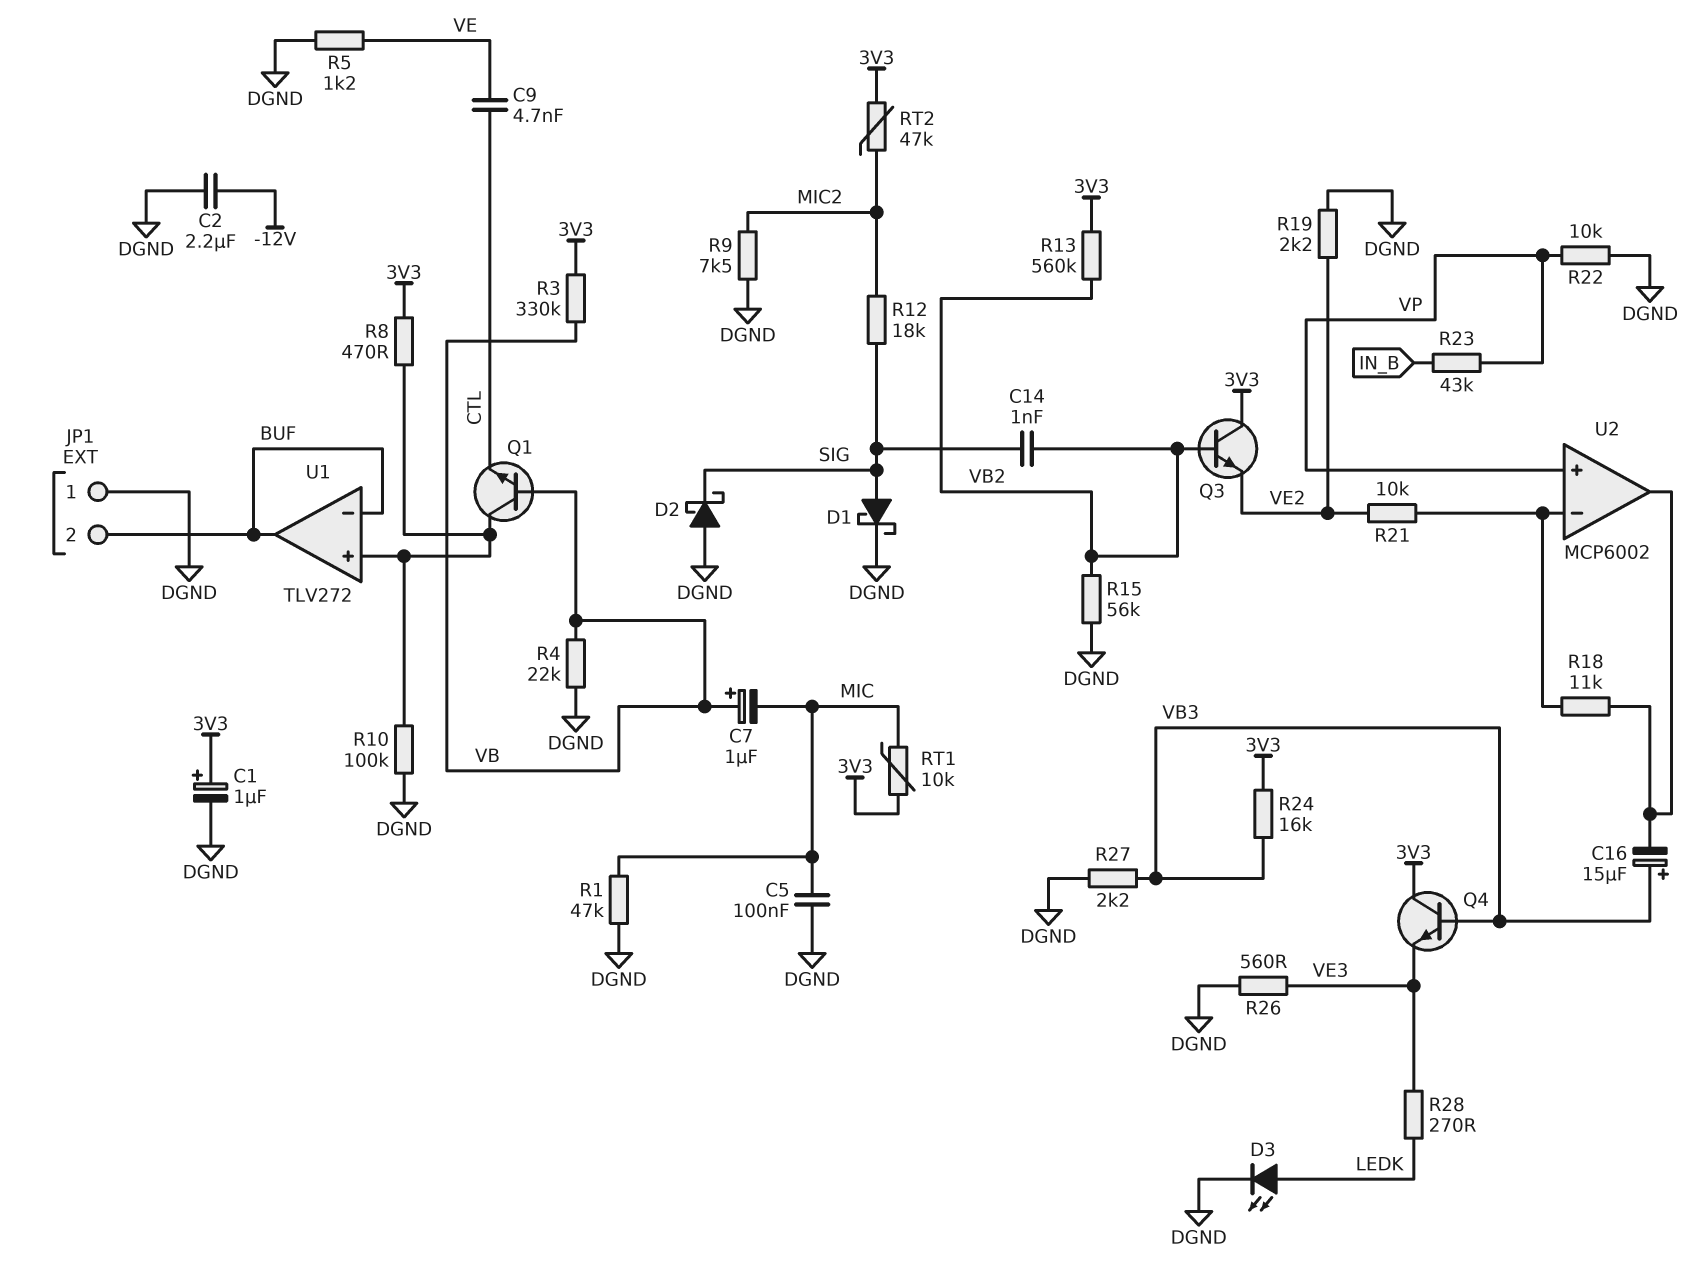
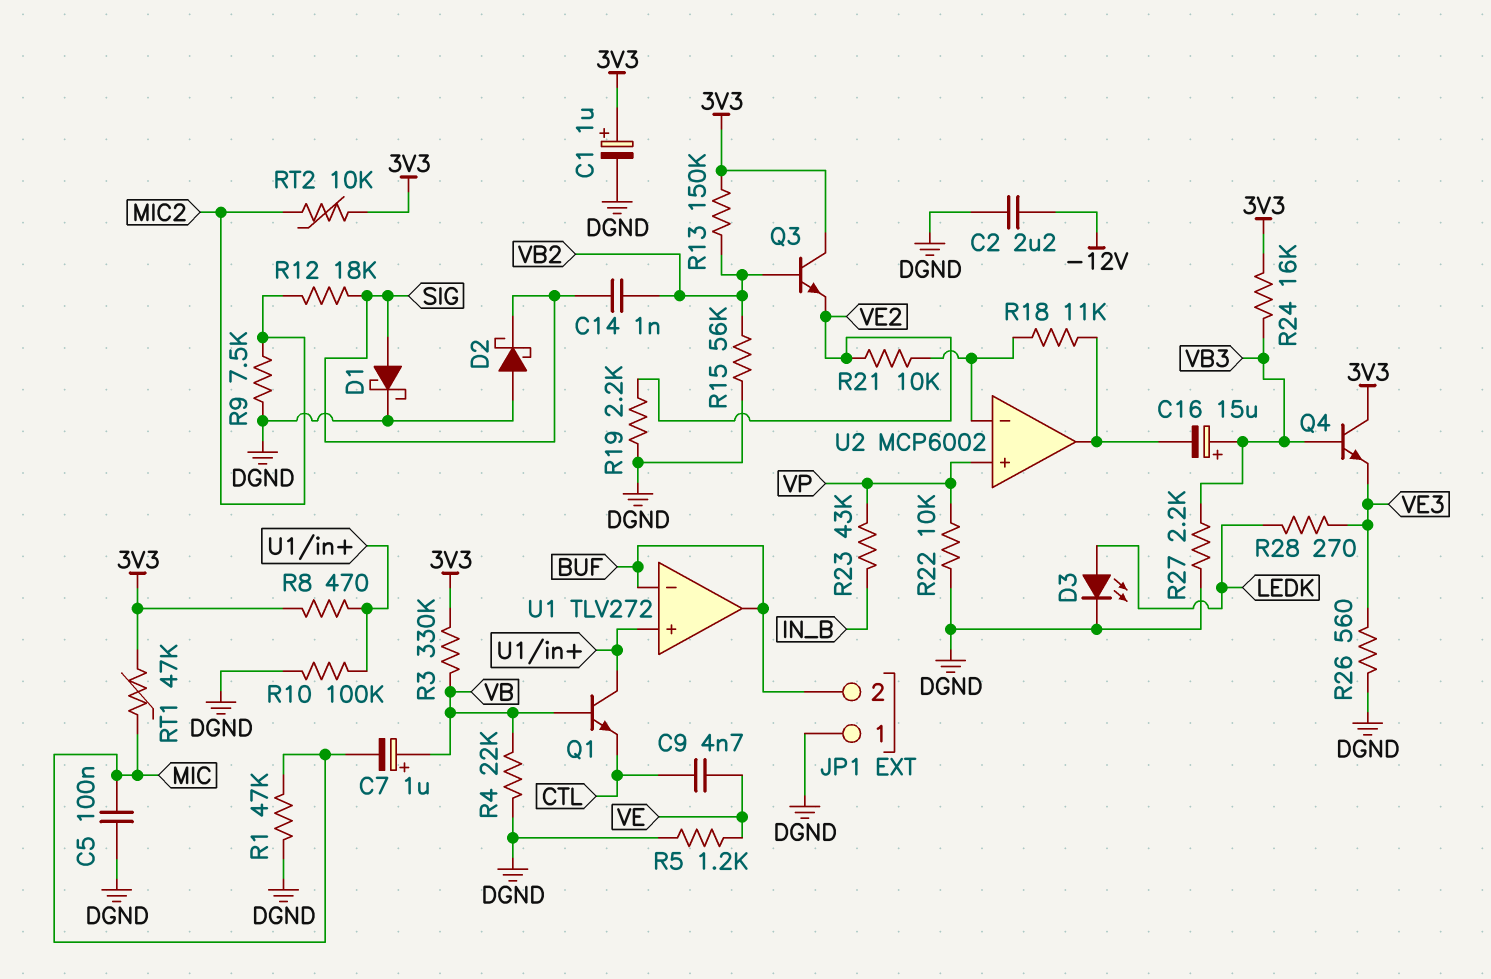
R13: 560k (3V3, VB2) -> 150k (3V3, VB2)
RT1: 10k (3V3, MIC) -> 47k (3V3, MIC)
RT2: 47k (3V3, MIC2) -> 10k (3V3, MIC2)

